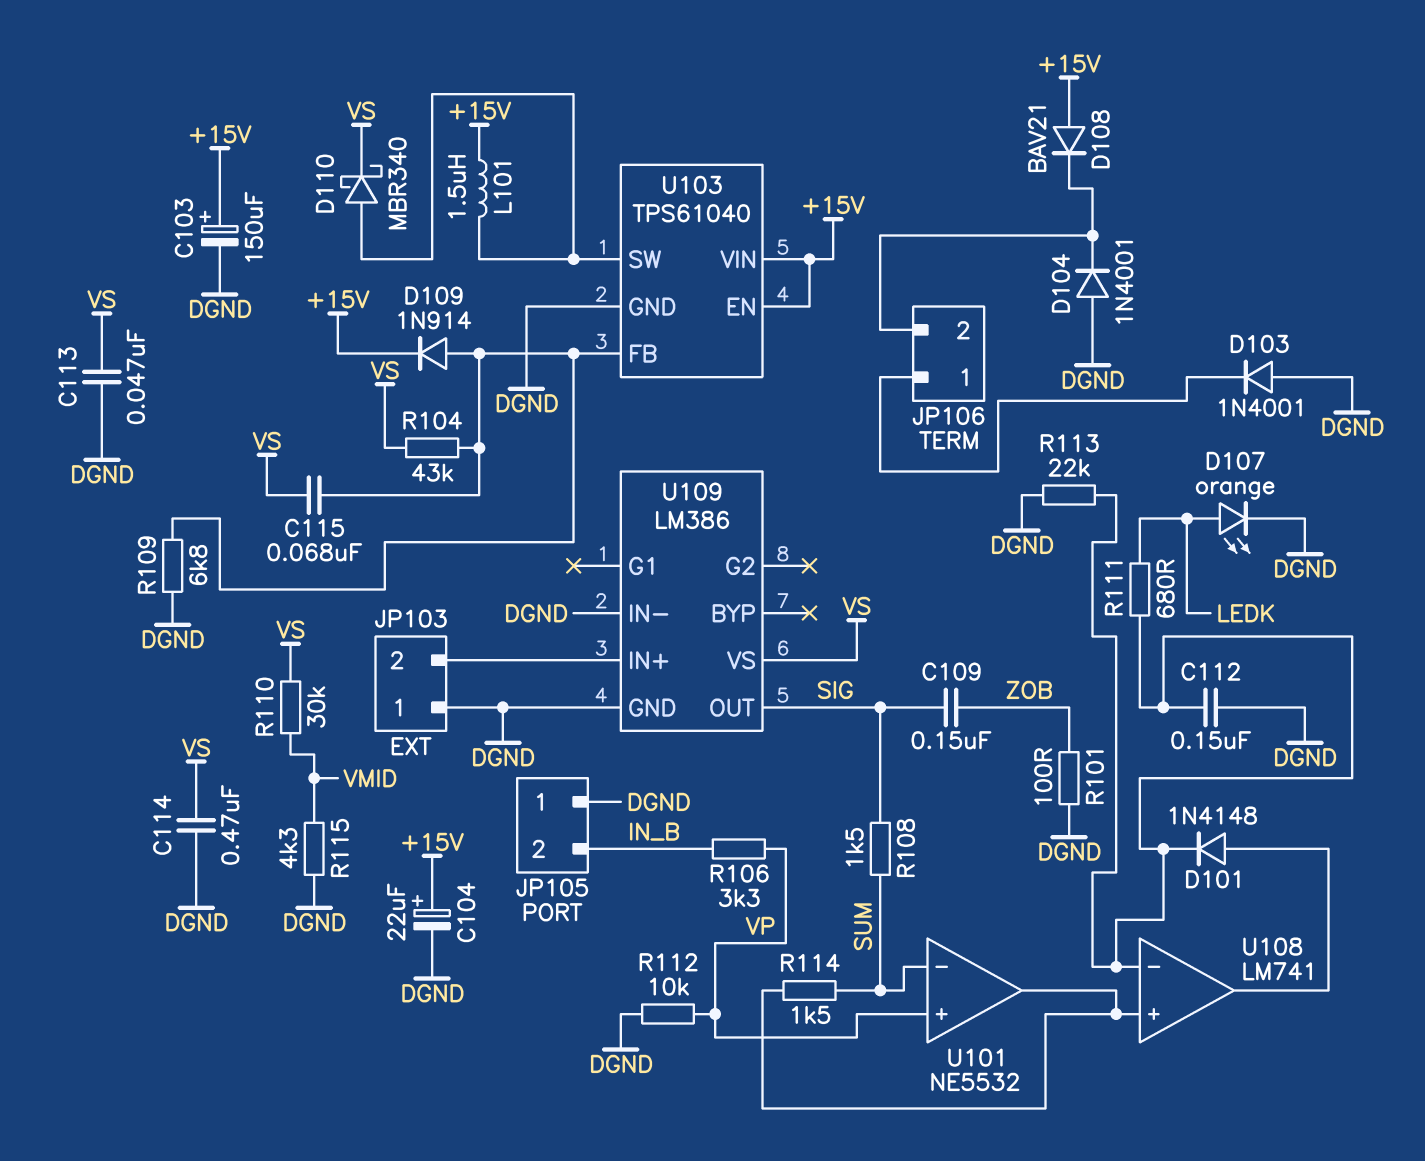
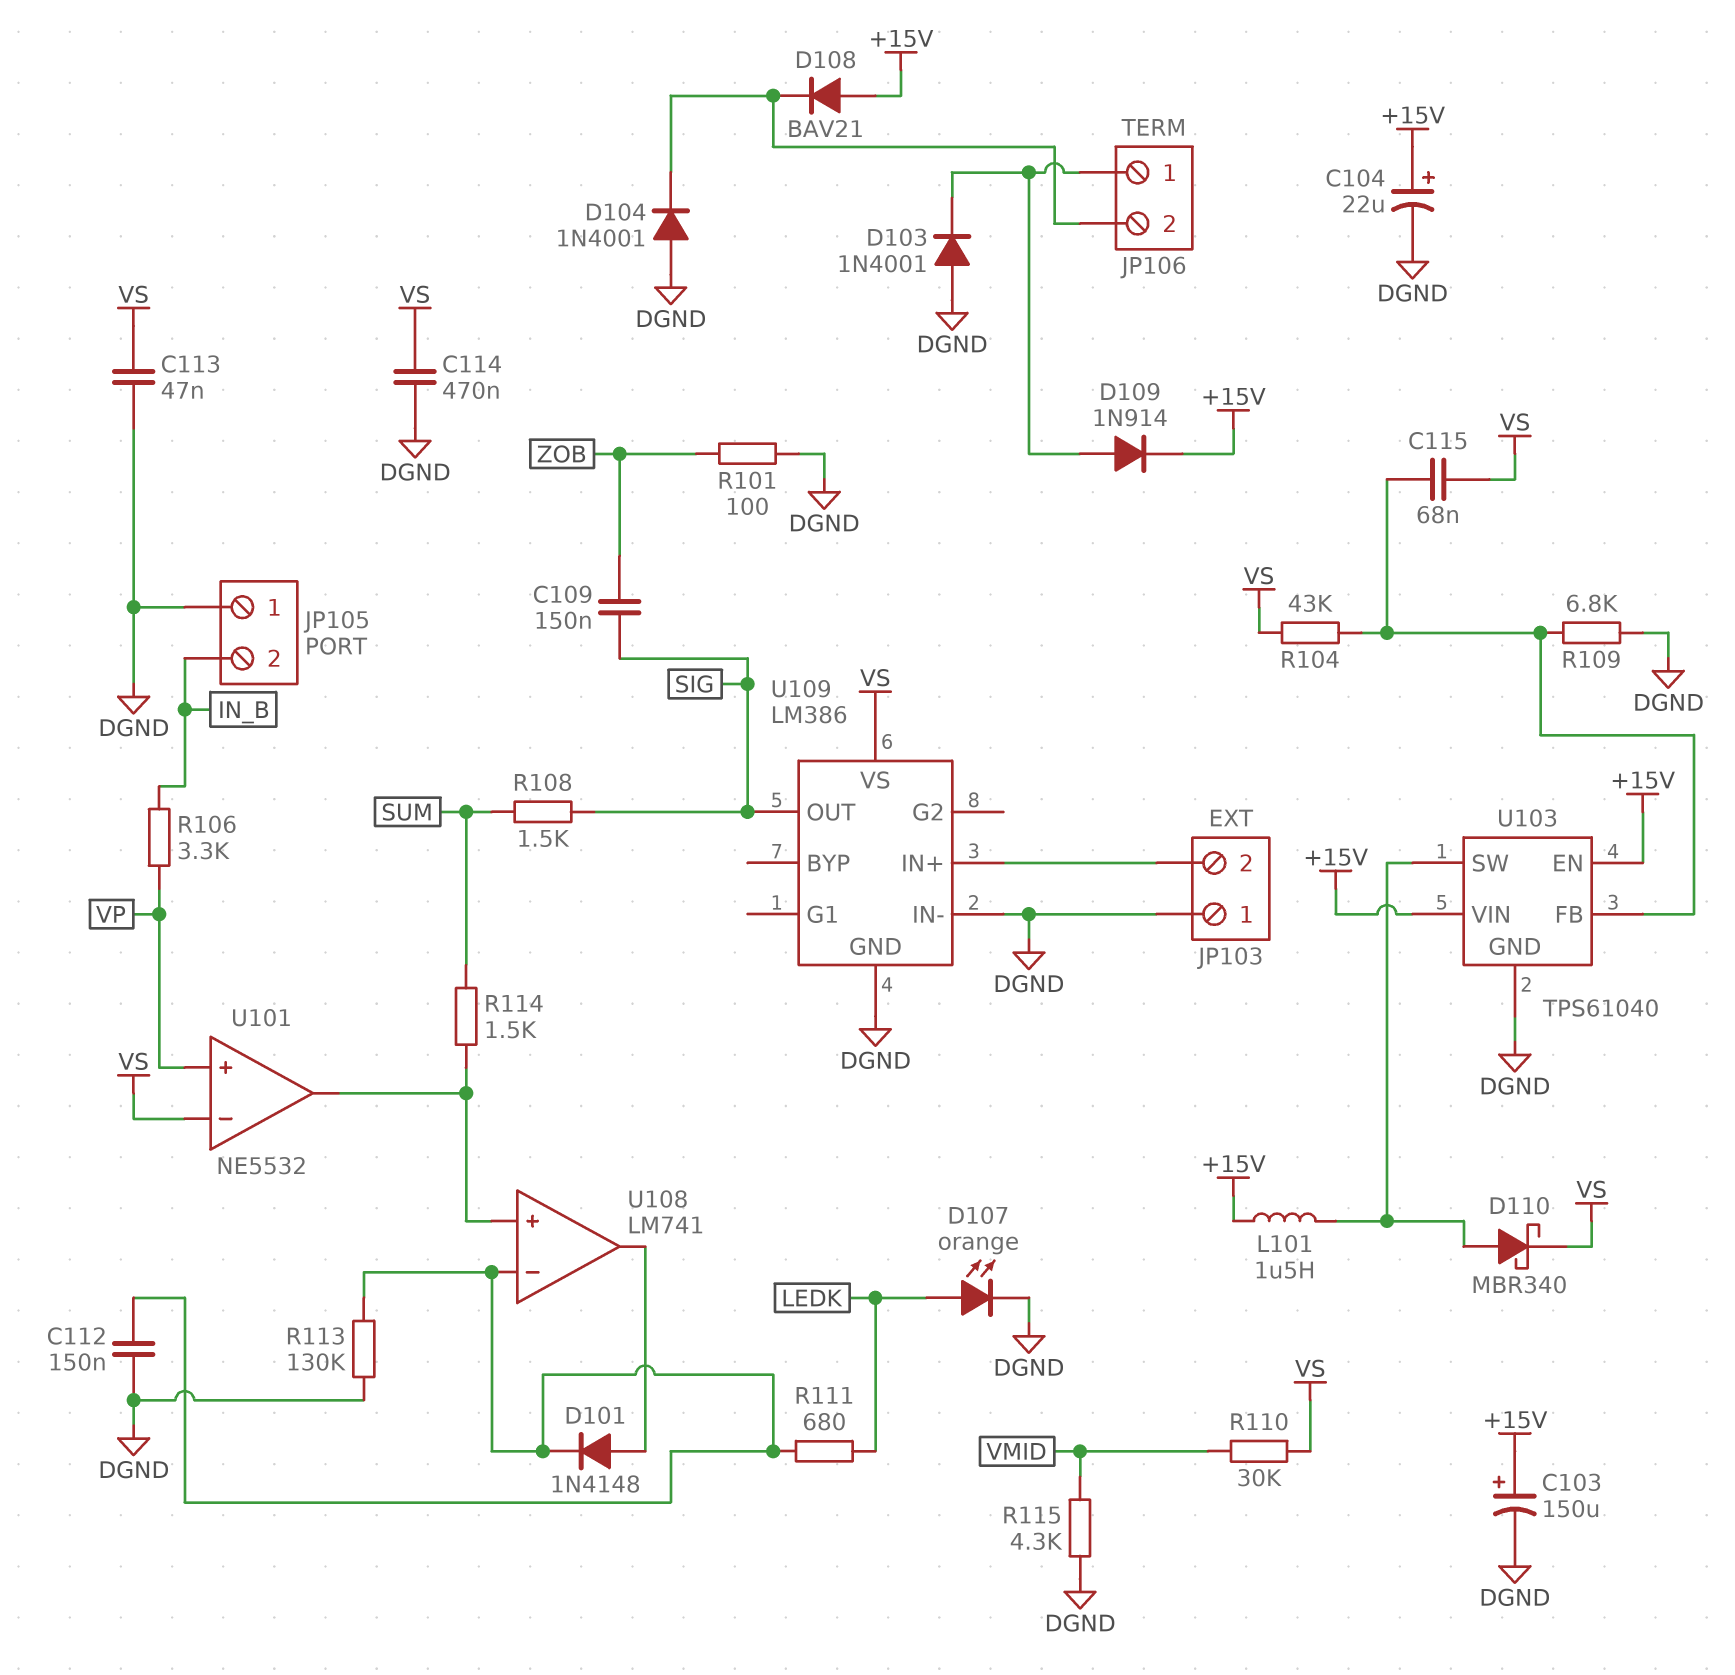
D109: diode 1N914 (A U103/FB, K +15V) -> diode 1N914 (A JP106/1, K +15V)
R112: 10k (DGND, VP) -> none
R113: 22k (DGND, U108/in-) -> 130k (DGND, U108/in-)
U101 pin in-: SUM -> VS

